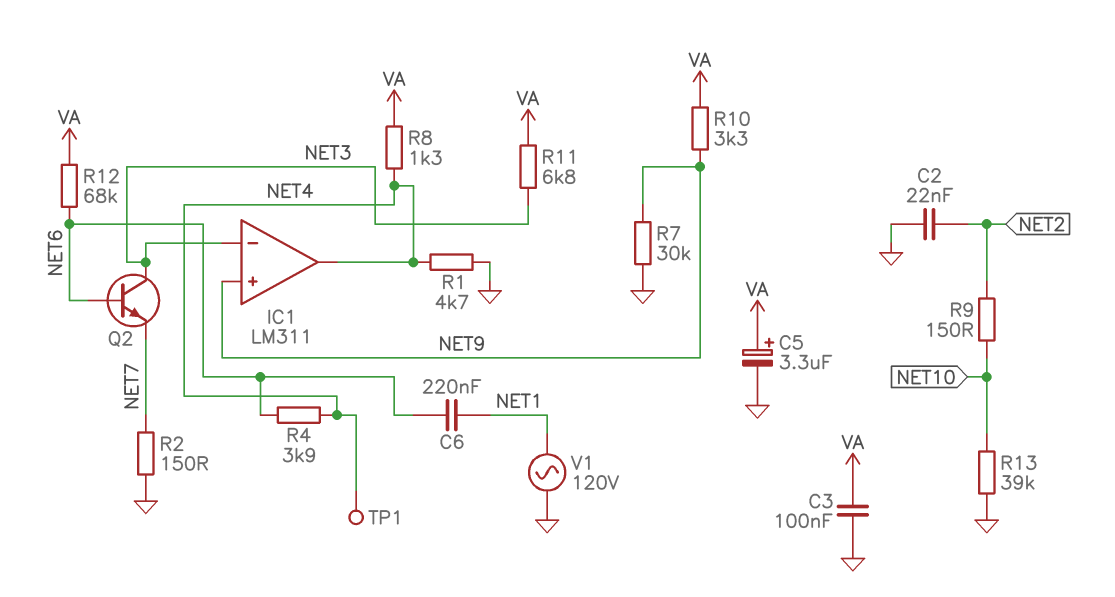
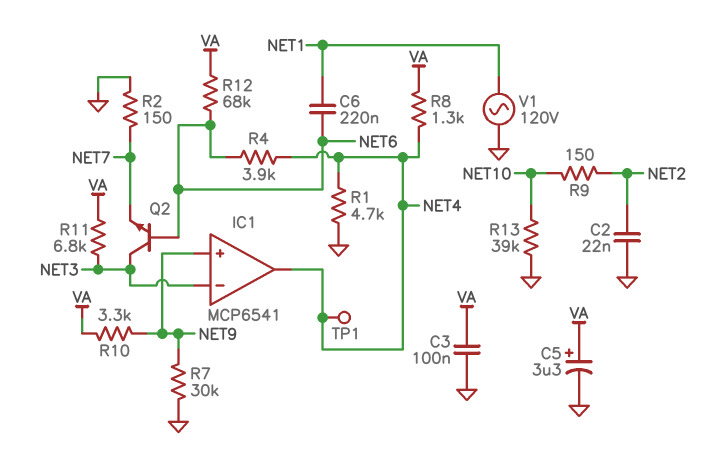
IC1: LM311 -> MCP6541

